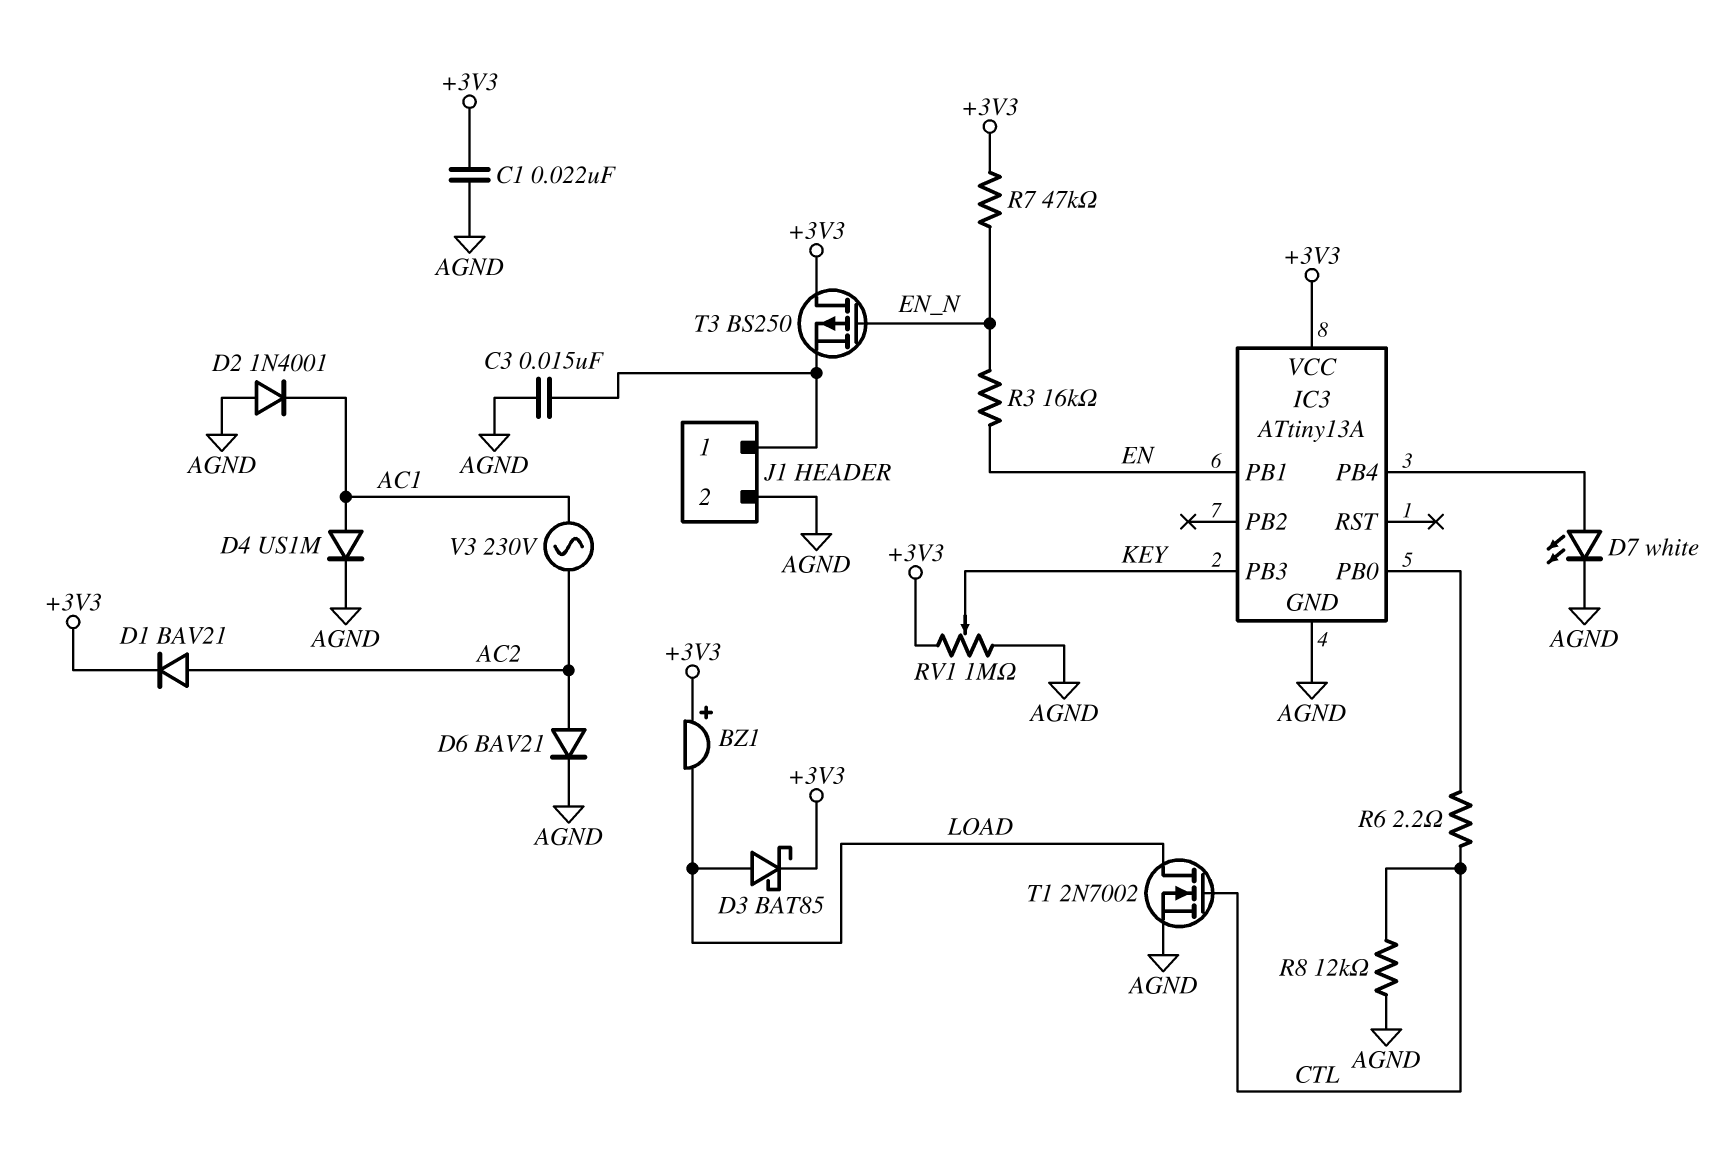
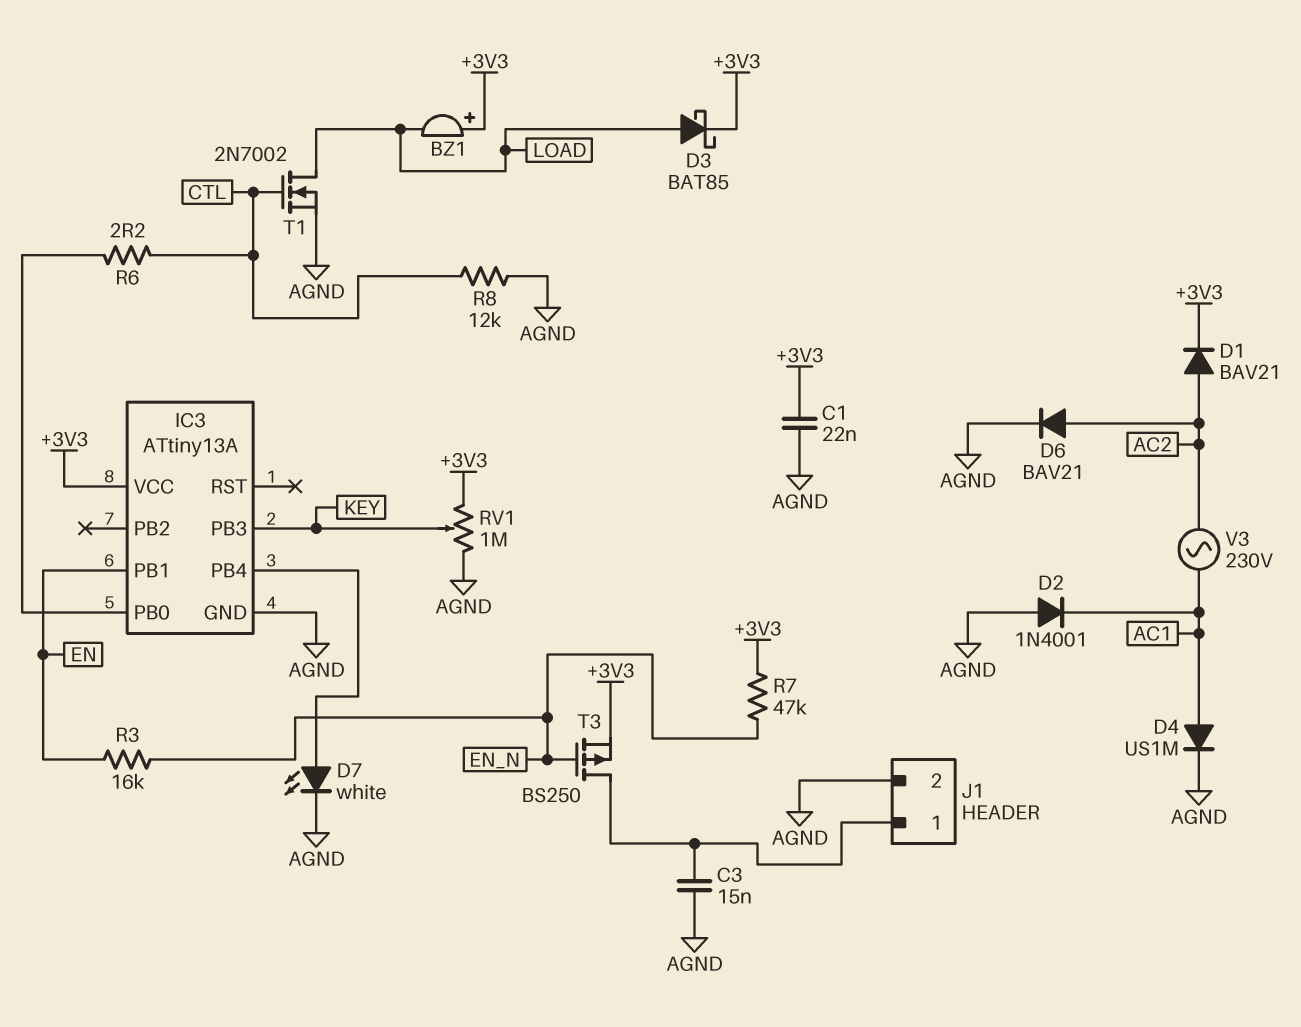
T3: PMOS BS250 (G EN_N, D +3V3, S J1/1) -> PMOS BS250 (G EN_N, D J1/1, S +3V3)

